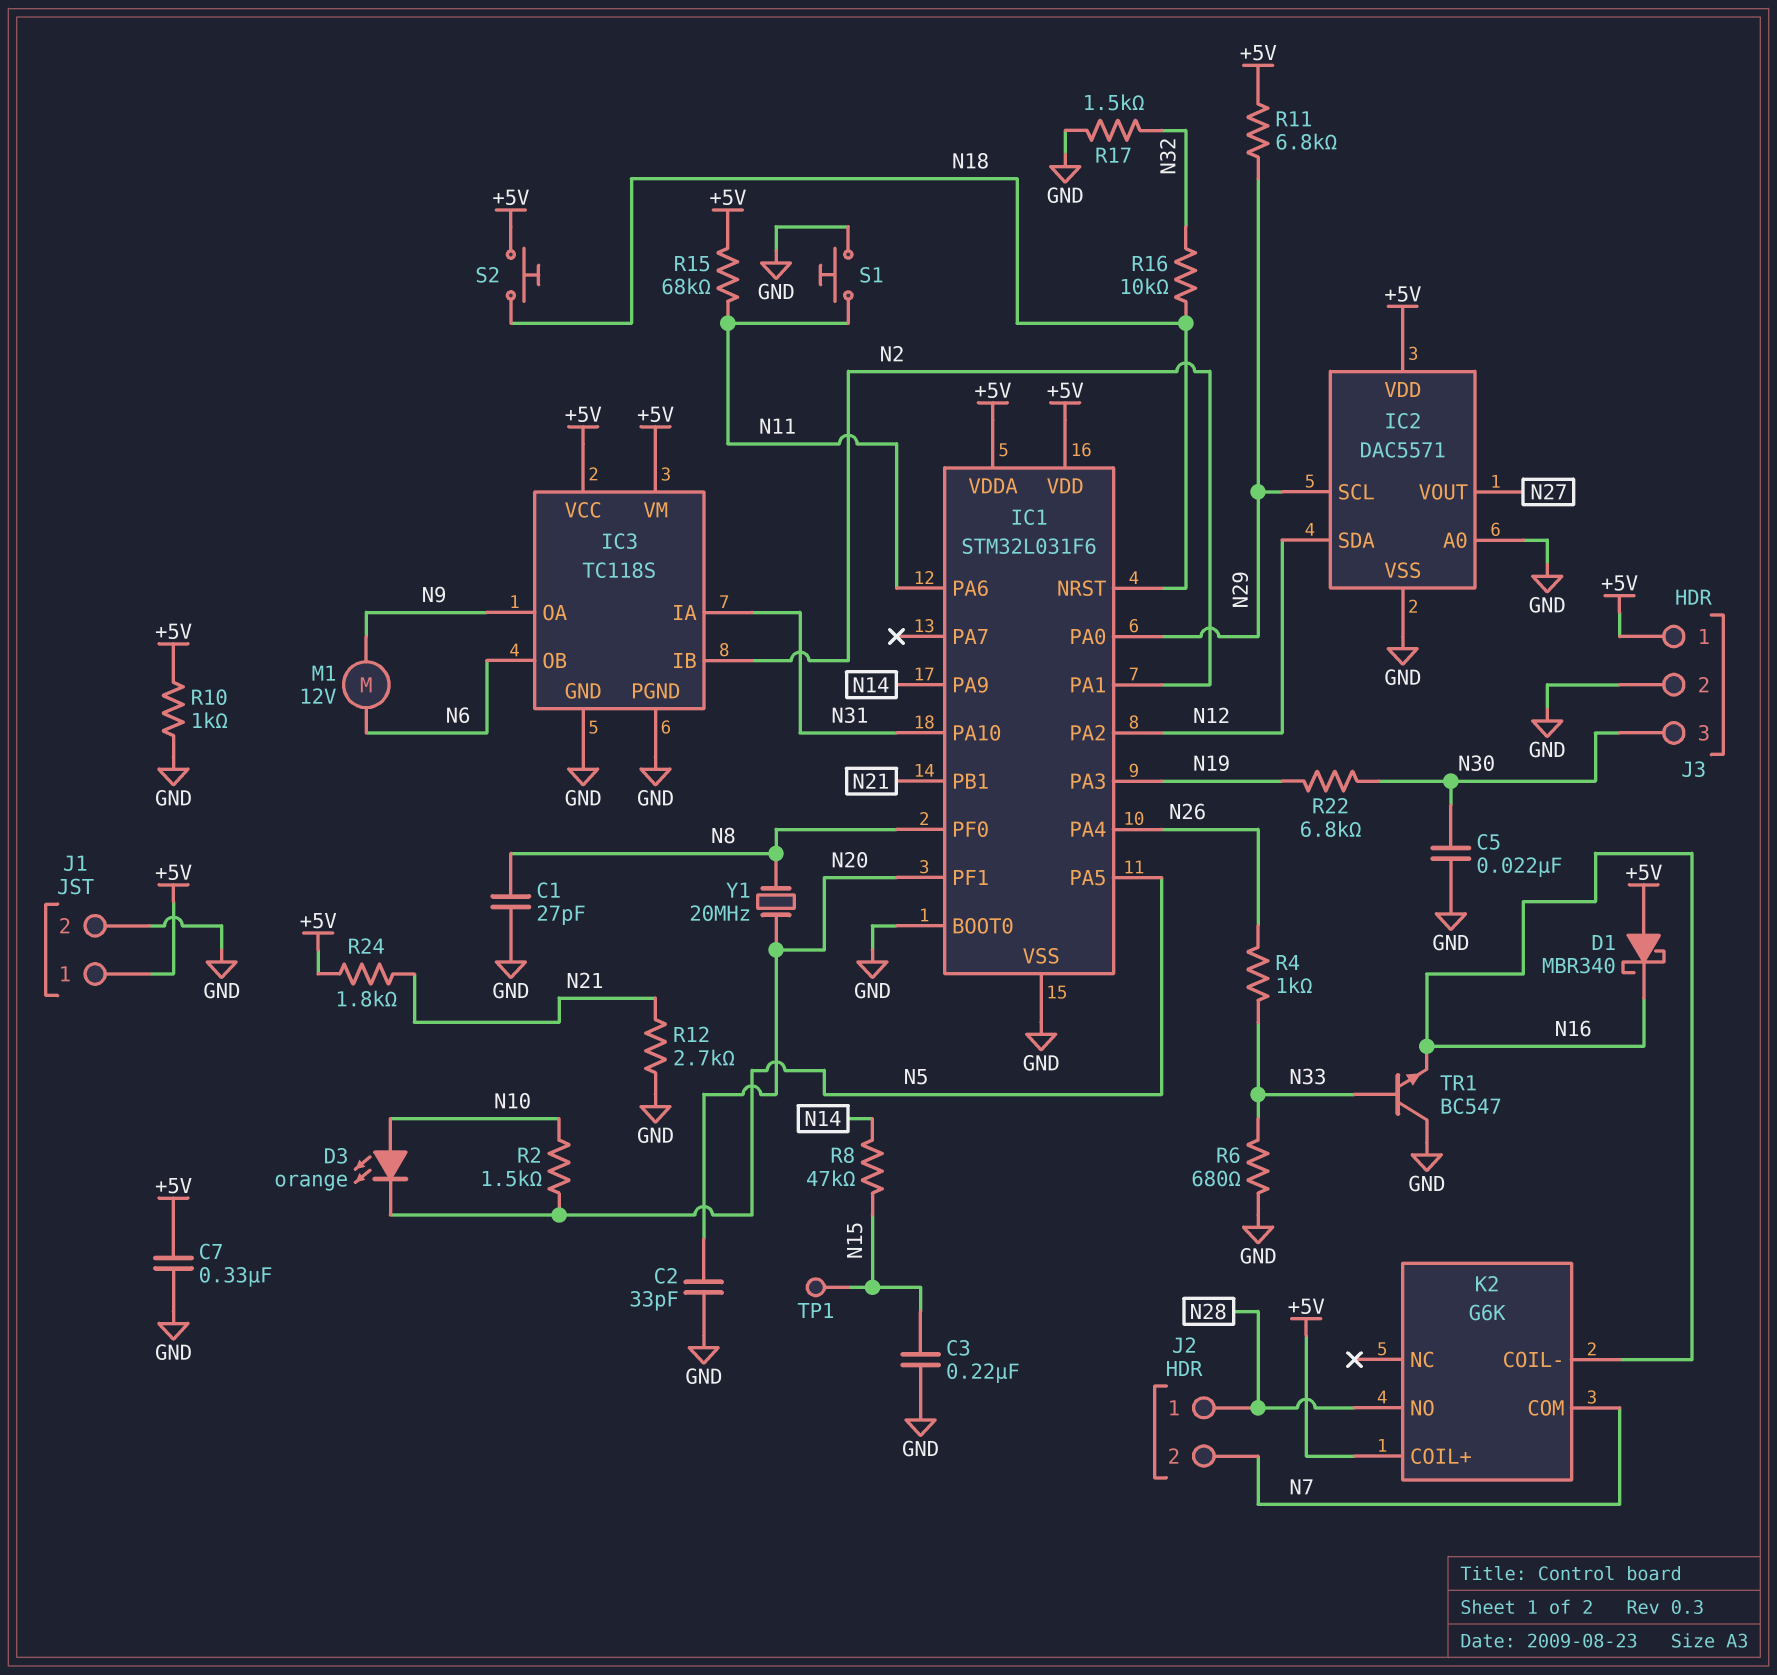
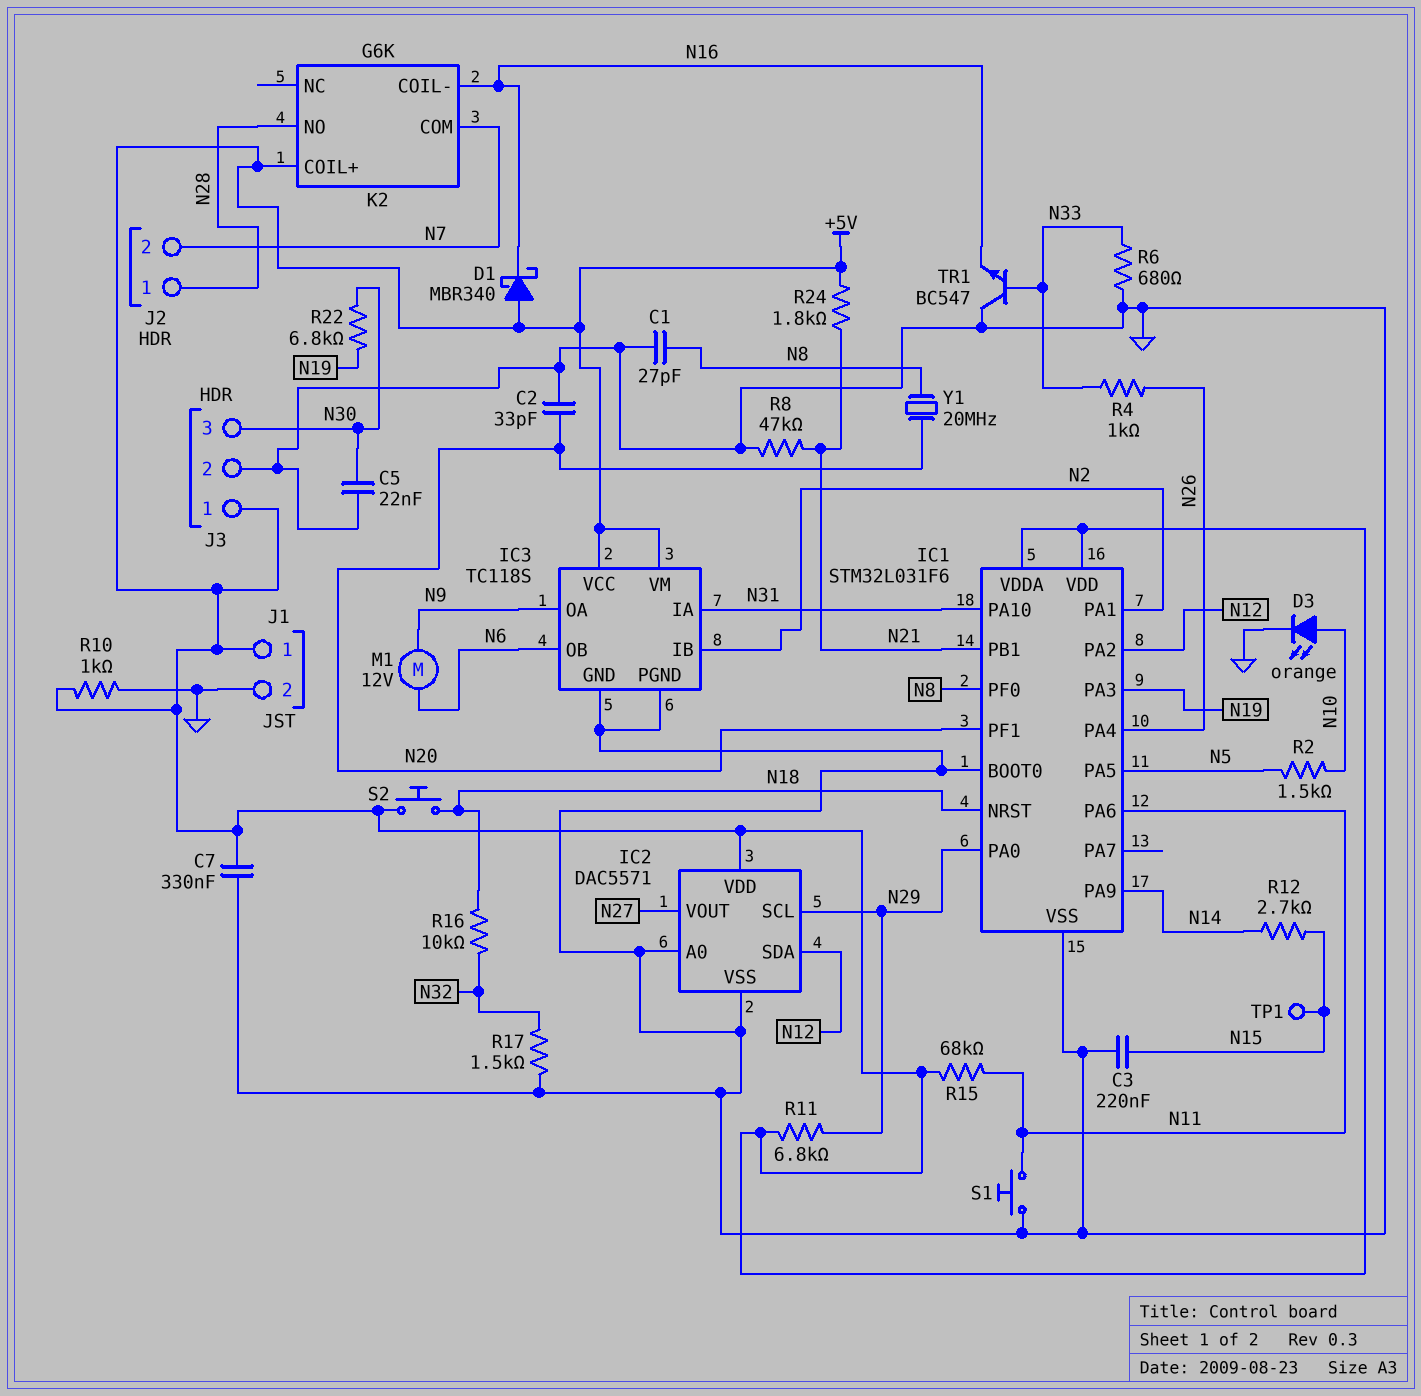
D3: LED orange (A N10, K N5) -> LED orange (A N10, K GND)
R8: 47k (N14, N15) -> 47k (GND, N21)
R12: 2.7k (GND, N21) -> 2.7k (N14, N15)

